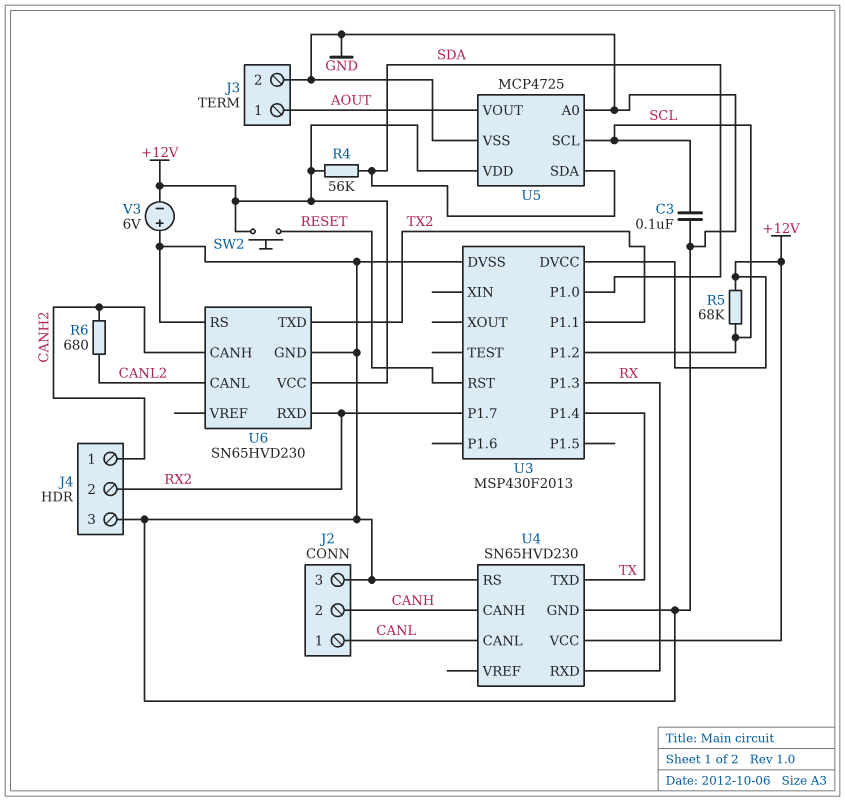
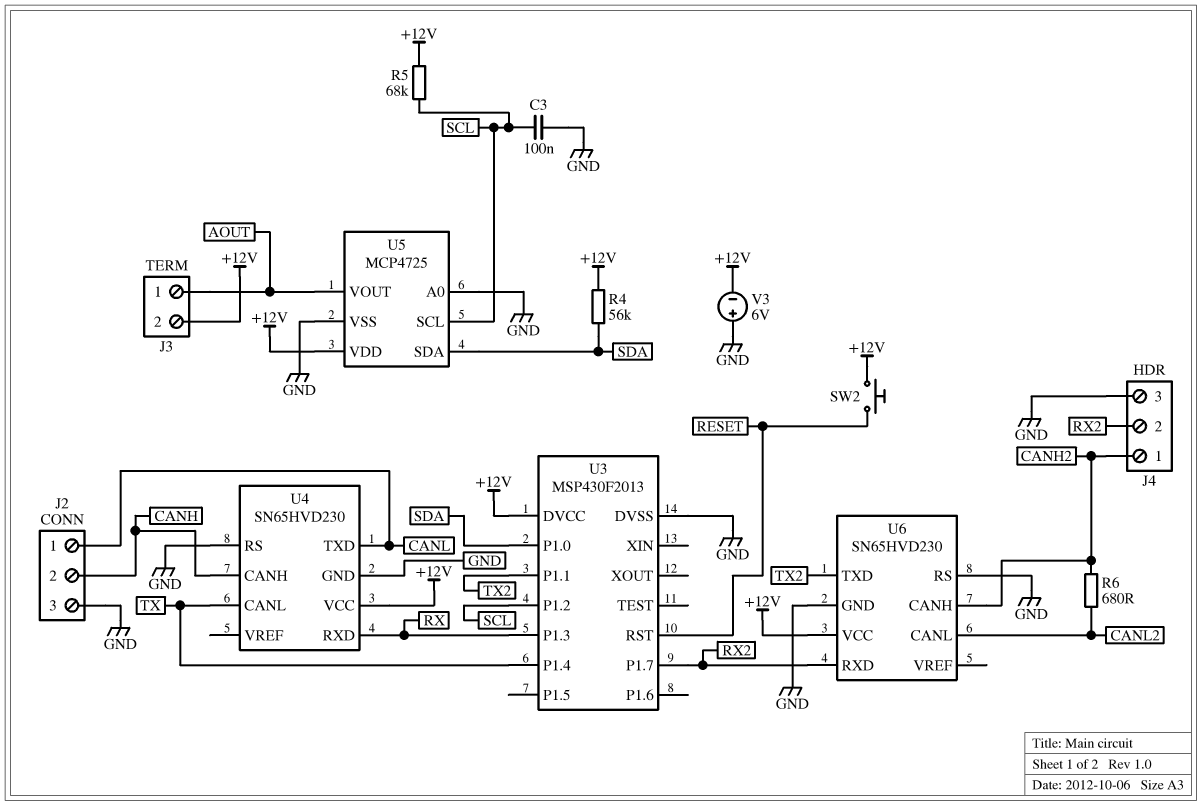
J3 pin 2: GND -> +12V
U4 pin CANL: CANL -> TX
U4 pin TXD: TX -> CANL

